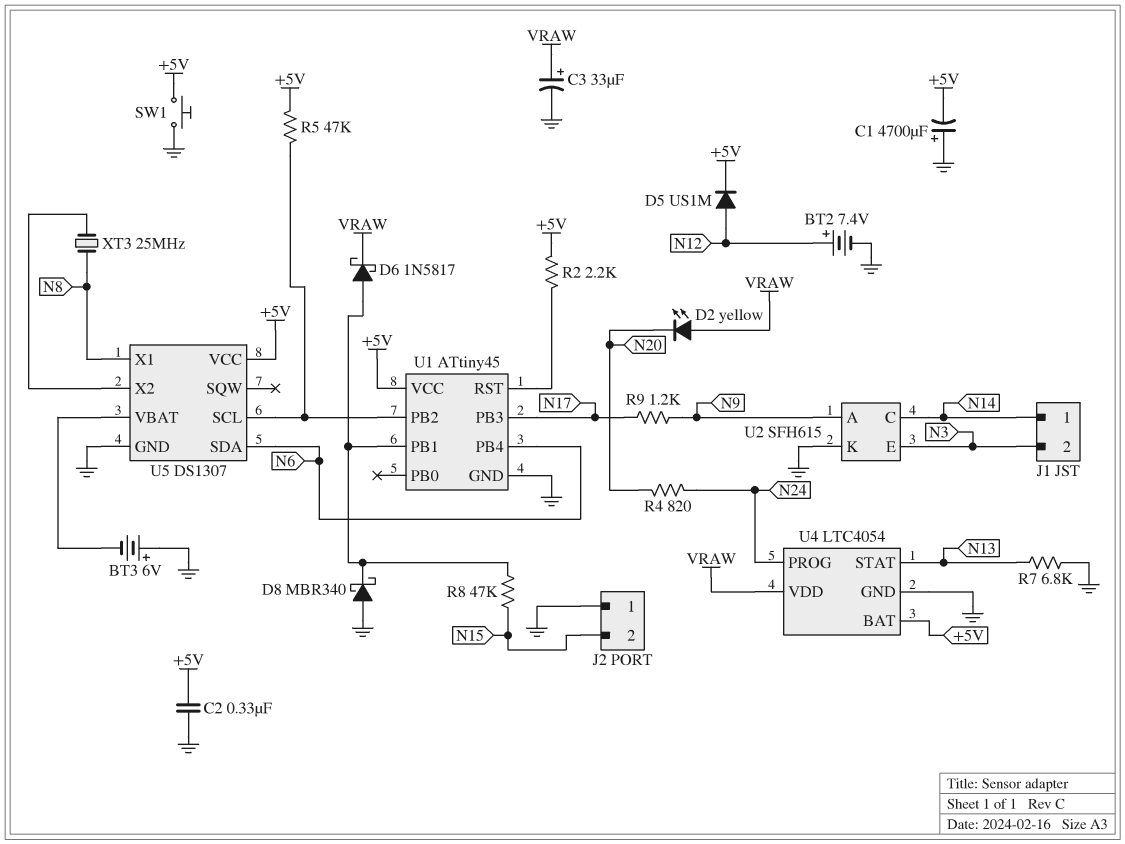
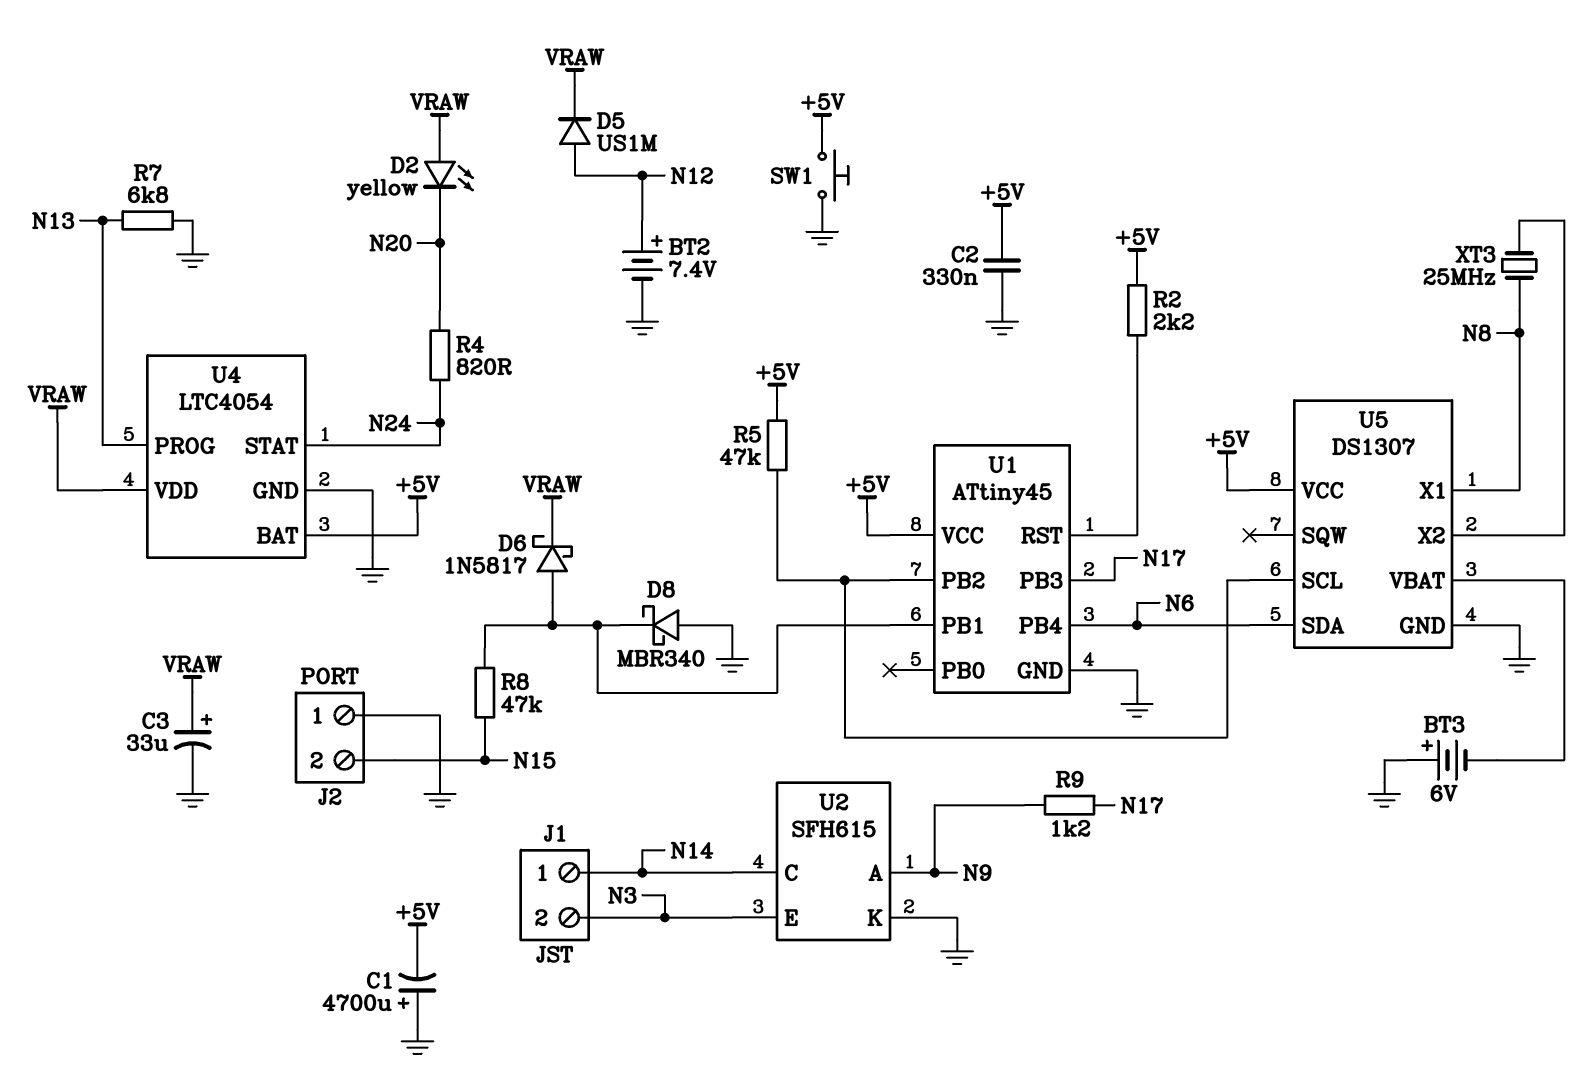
D5: diode US1M (A N12, K +5V) -> diode US1M (A N12, K VRAW)
U4 pin PROG: N24 -> N13
U4 pin STAT: N13 -> N24

